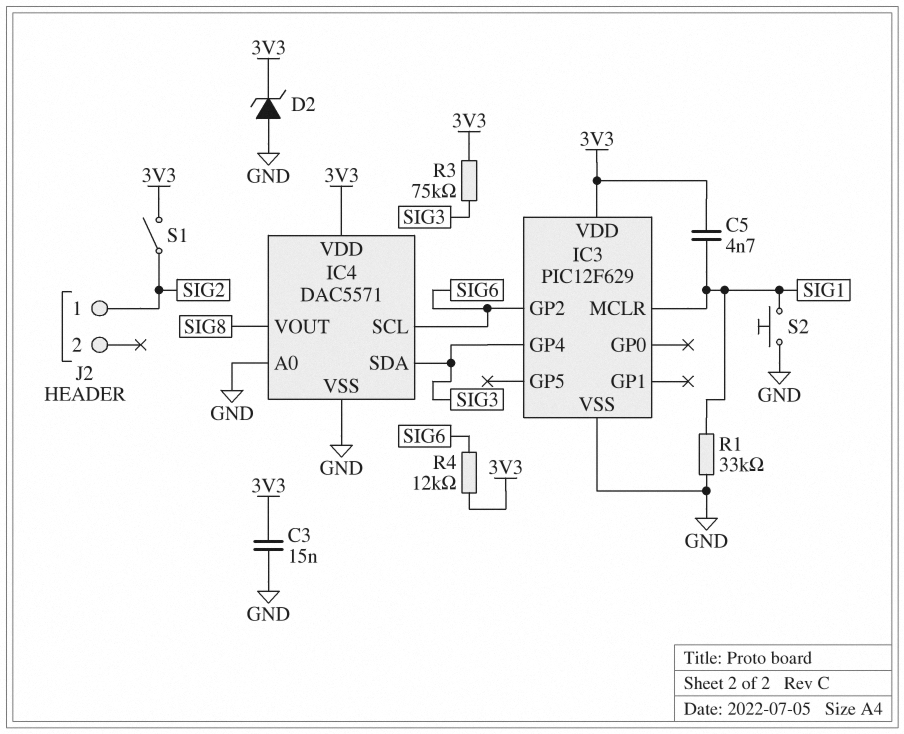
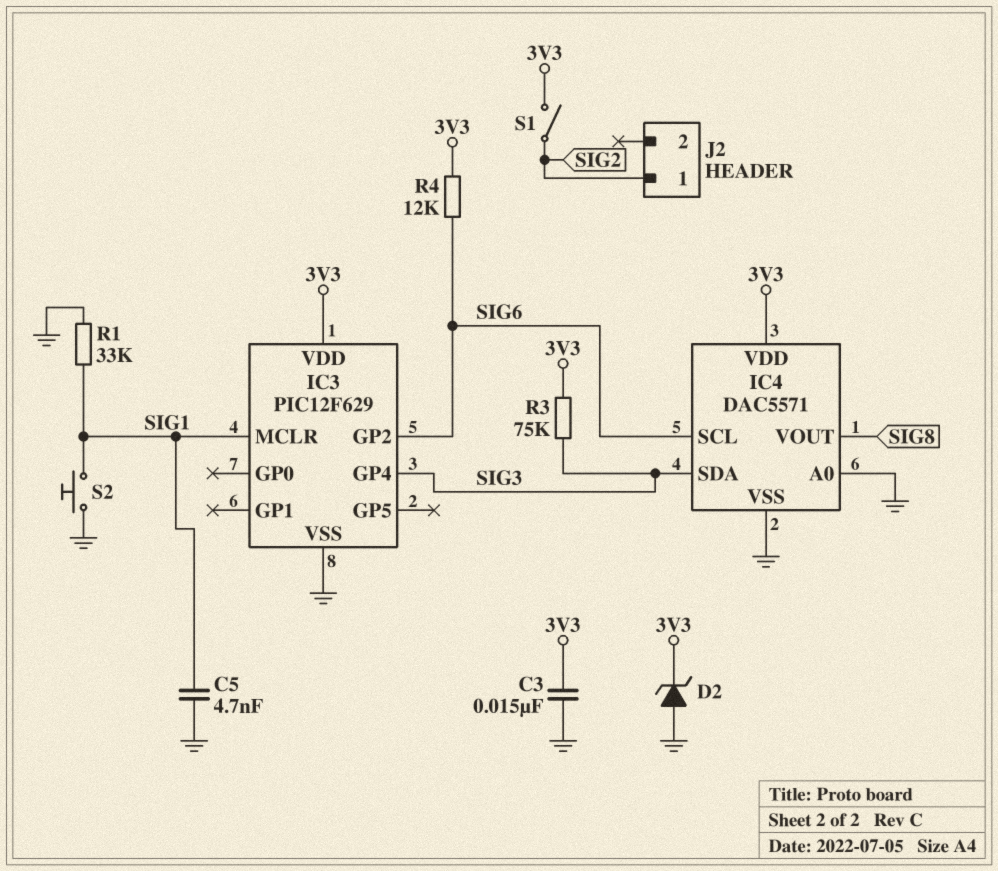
C5: 4.7nF (3V3, SIG1) -> 4.7nF (GND, SIG1)

